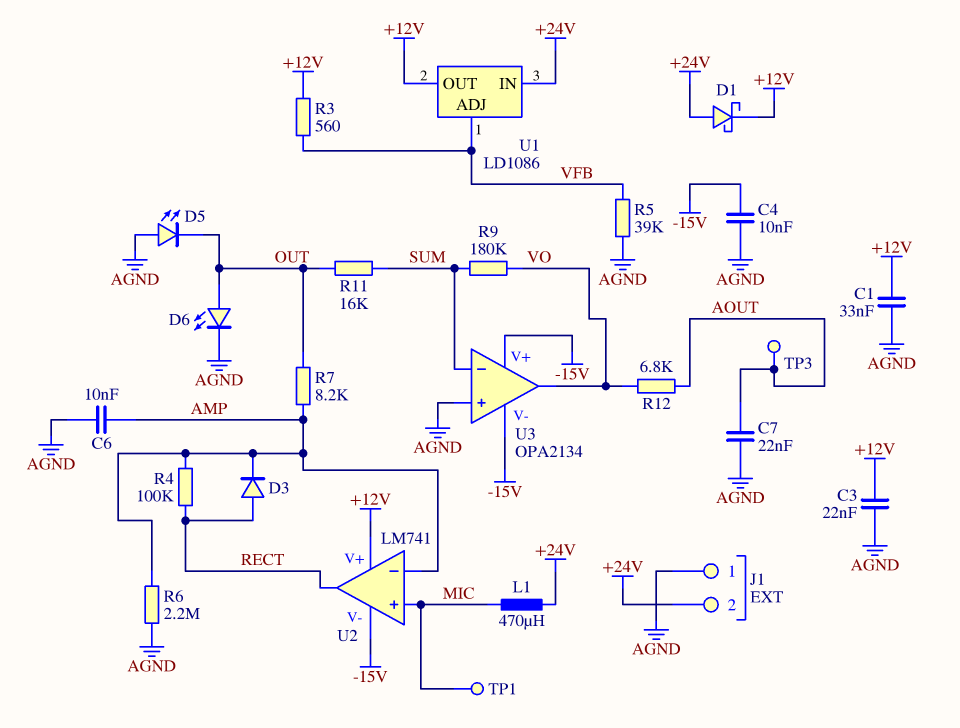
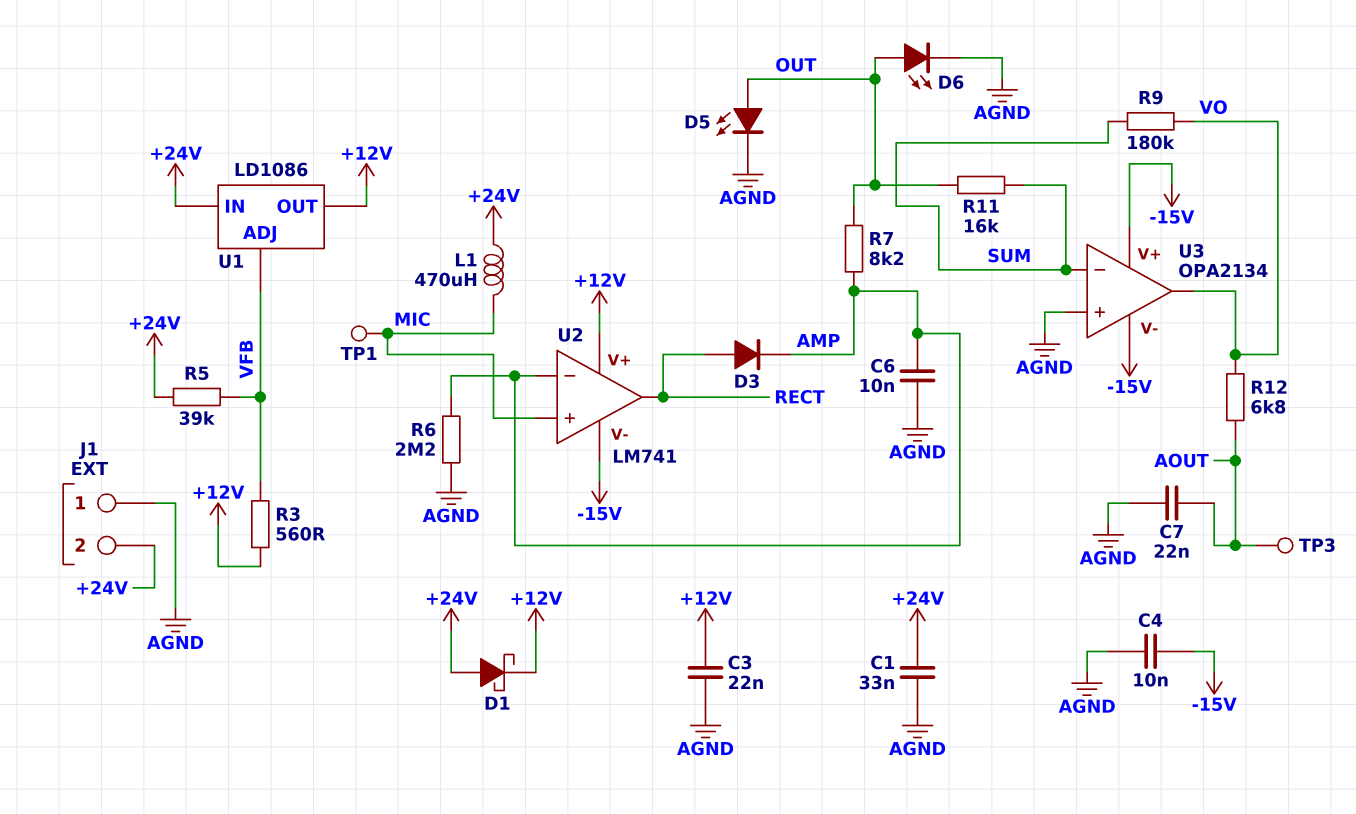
C1: 33nF (+12V, AGND) -> 33nF (+24V, AGND)
D5: LED (A AGND, K OUT) -> LED (A OUT, K AGND)
R4: 100k (AMP, RECT) -> none
R5: 39k (AGND, VFB) -> 39k (+24V, VFB)

